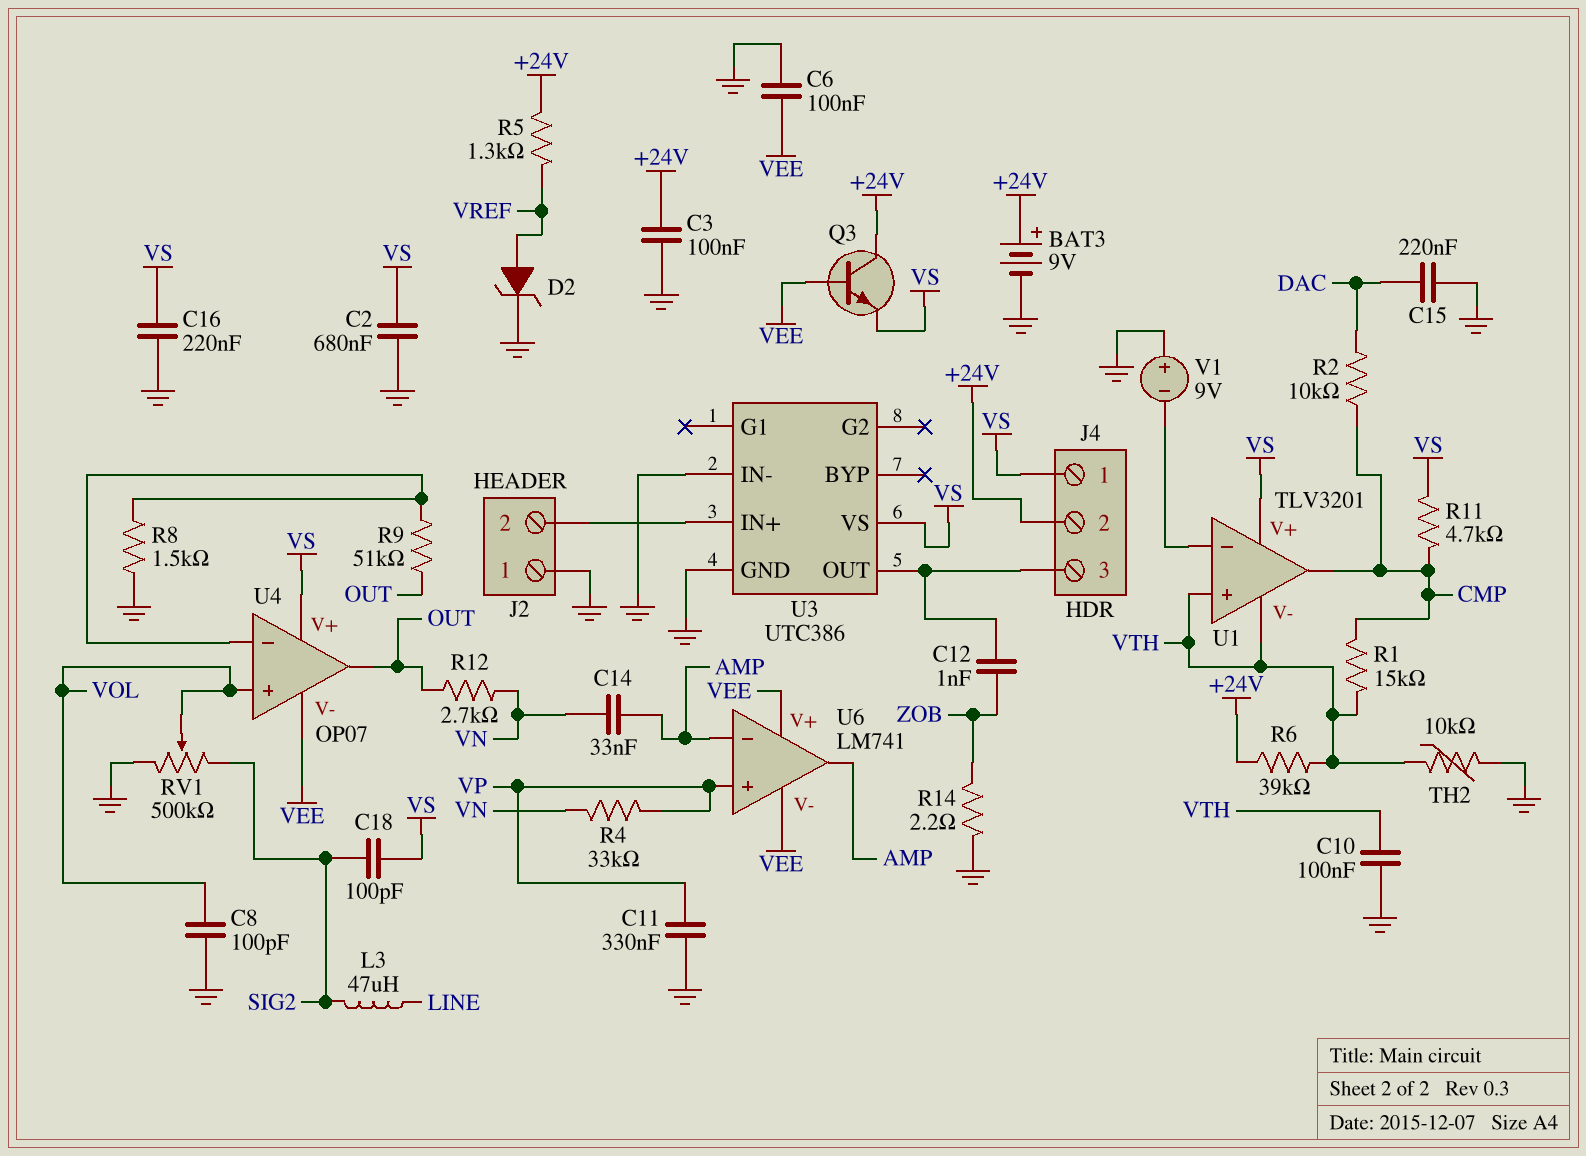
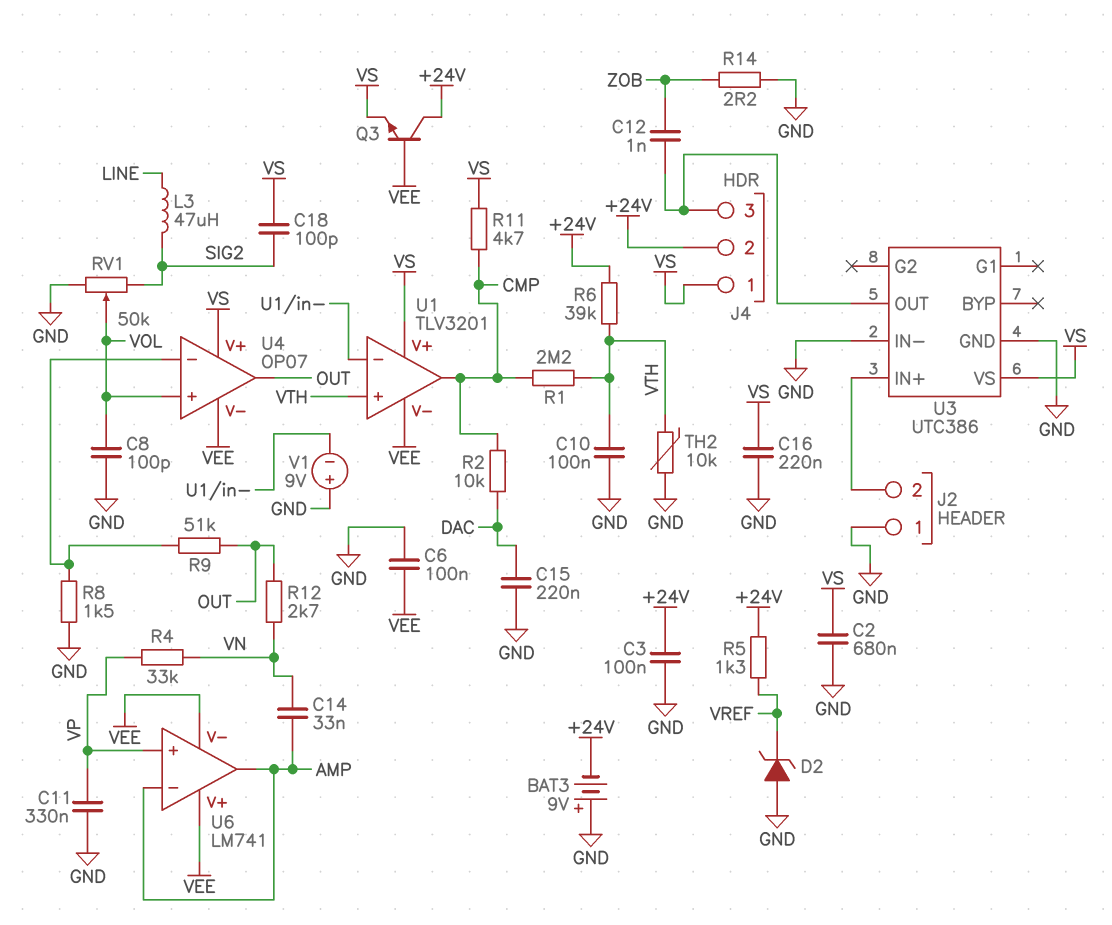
BAT3: 9V (plus +24V, minus GND) -> 9V (plus GND, minus +24V)
D2: zener (A VREF, K GND) -> zener (A GND, K VREF)
R1: 15k (CMP, VTH) -> 2.2M (CMP, VTH)
RV1: 500k (GND, SIG2, wiper VOL) -> 50k (GND, SIG2, wiper VOL)
U1 pin V-: VTH -> VEE

